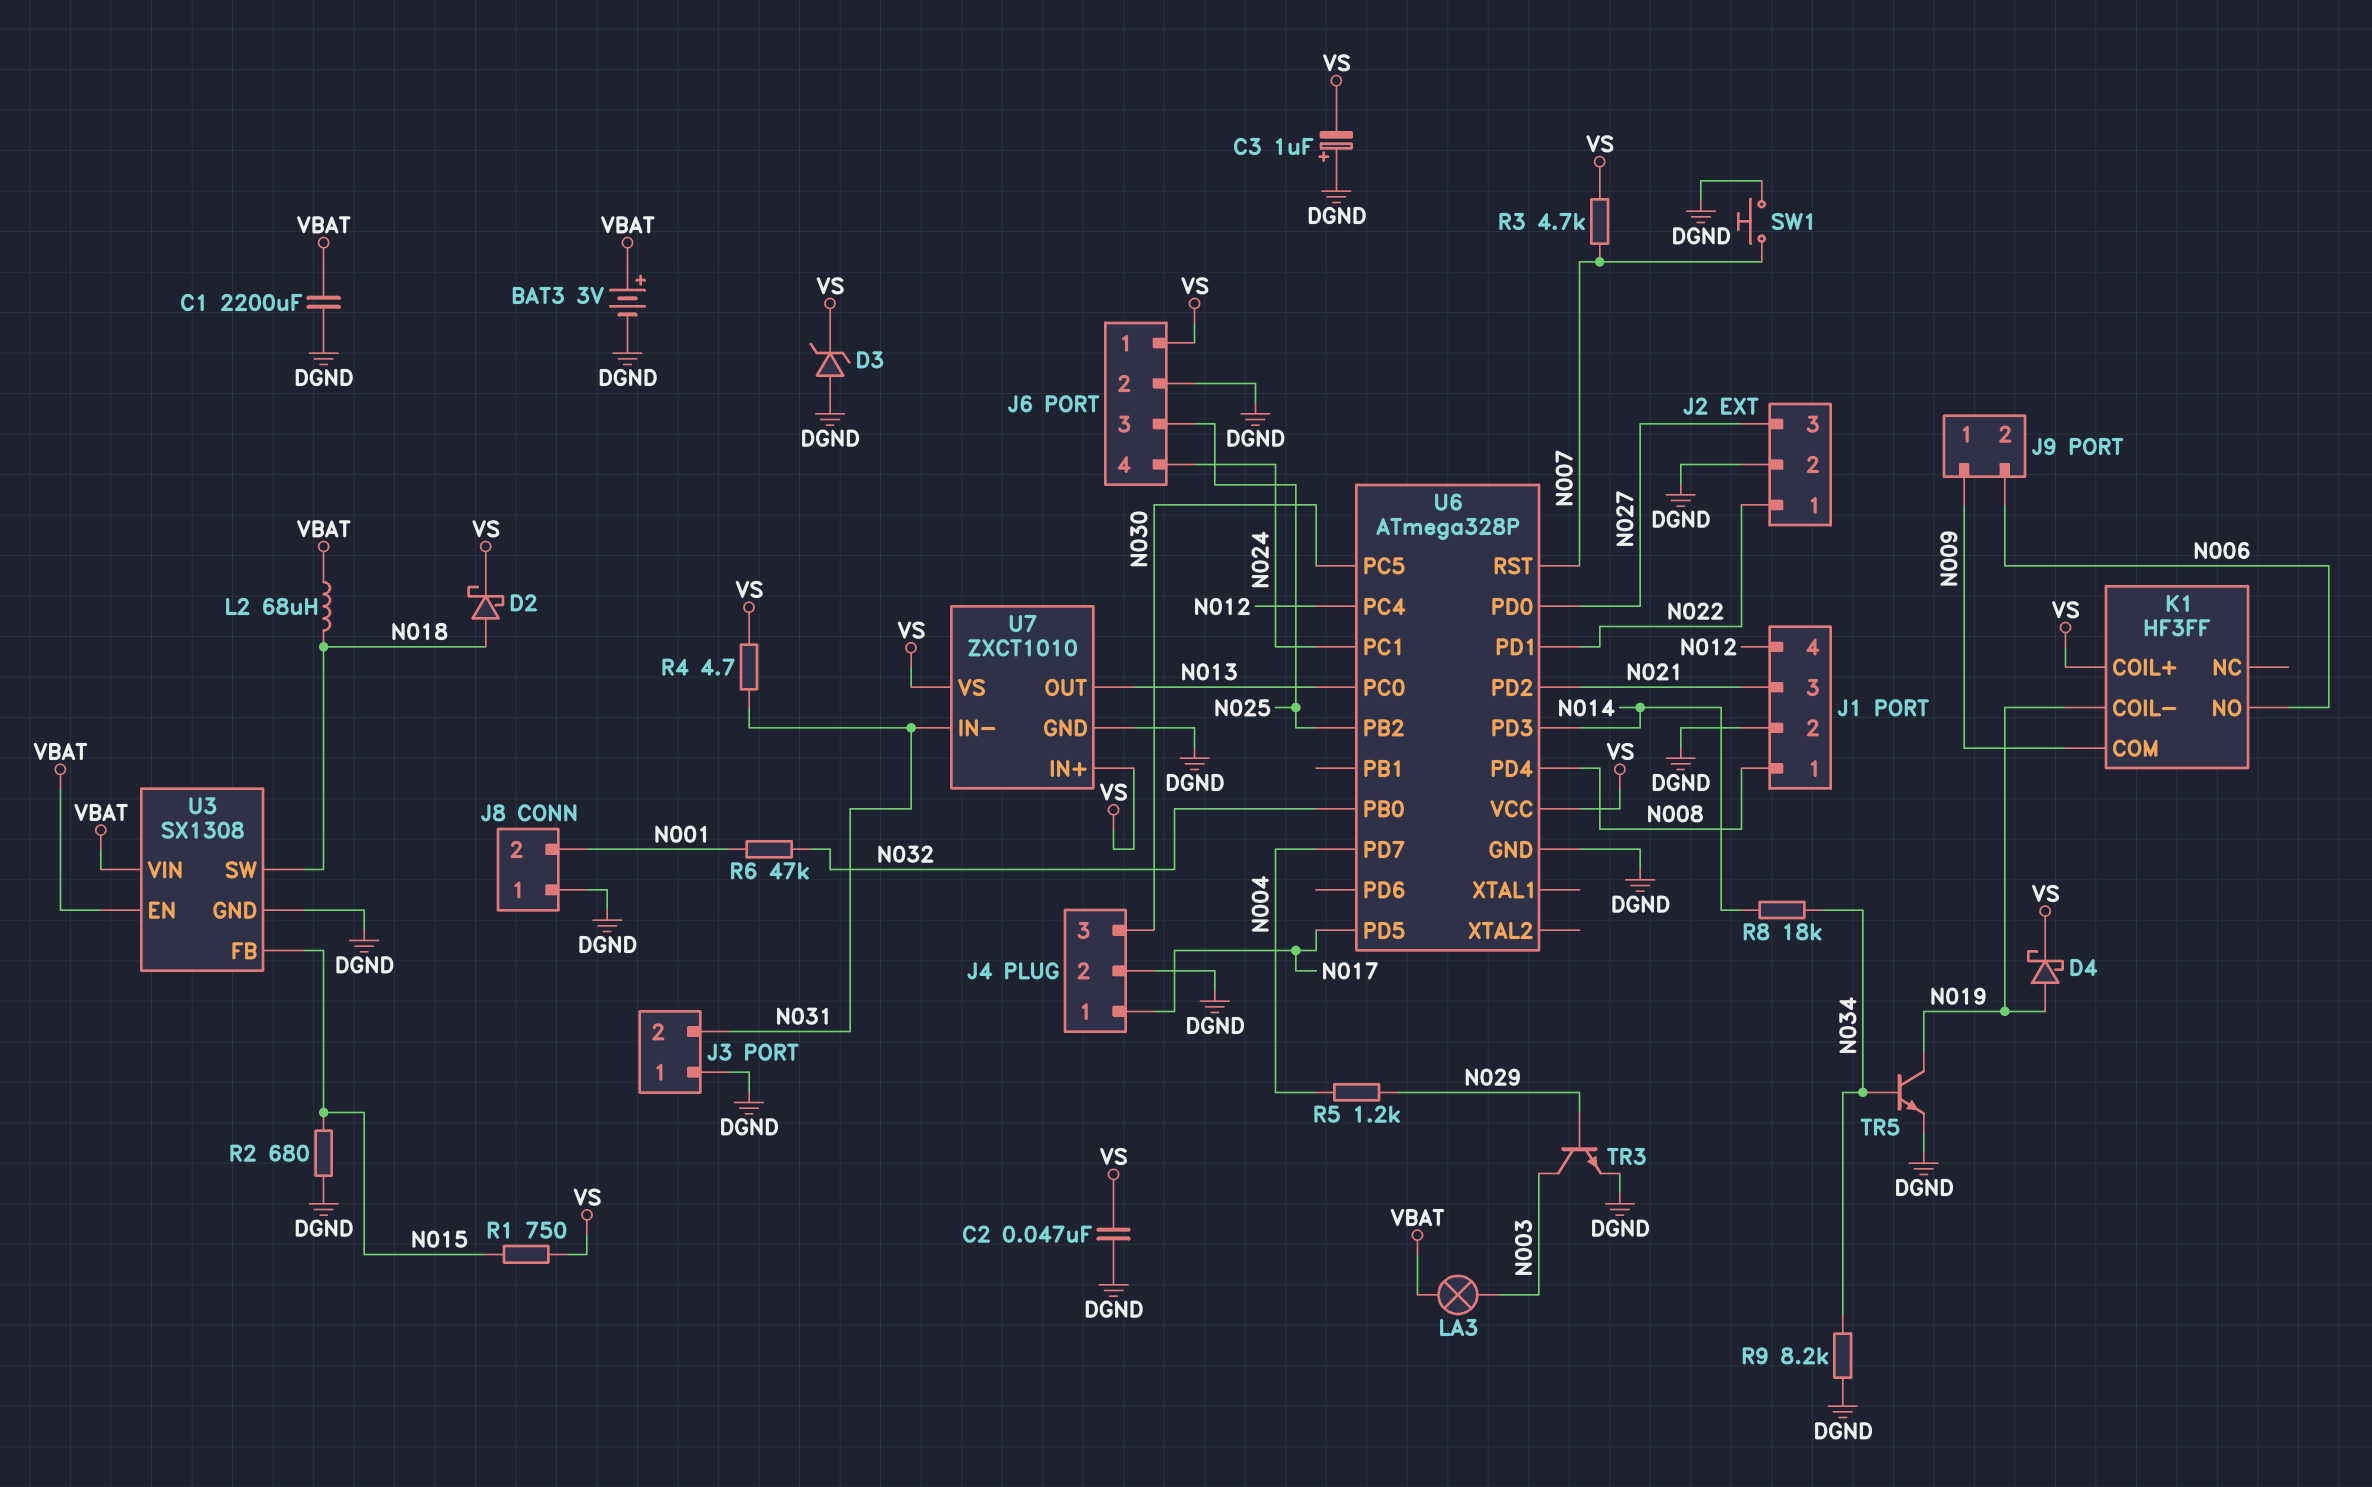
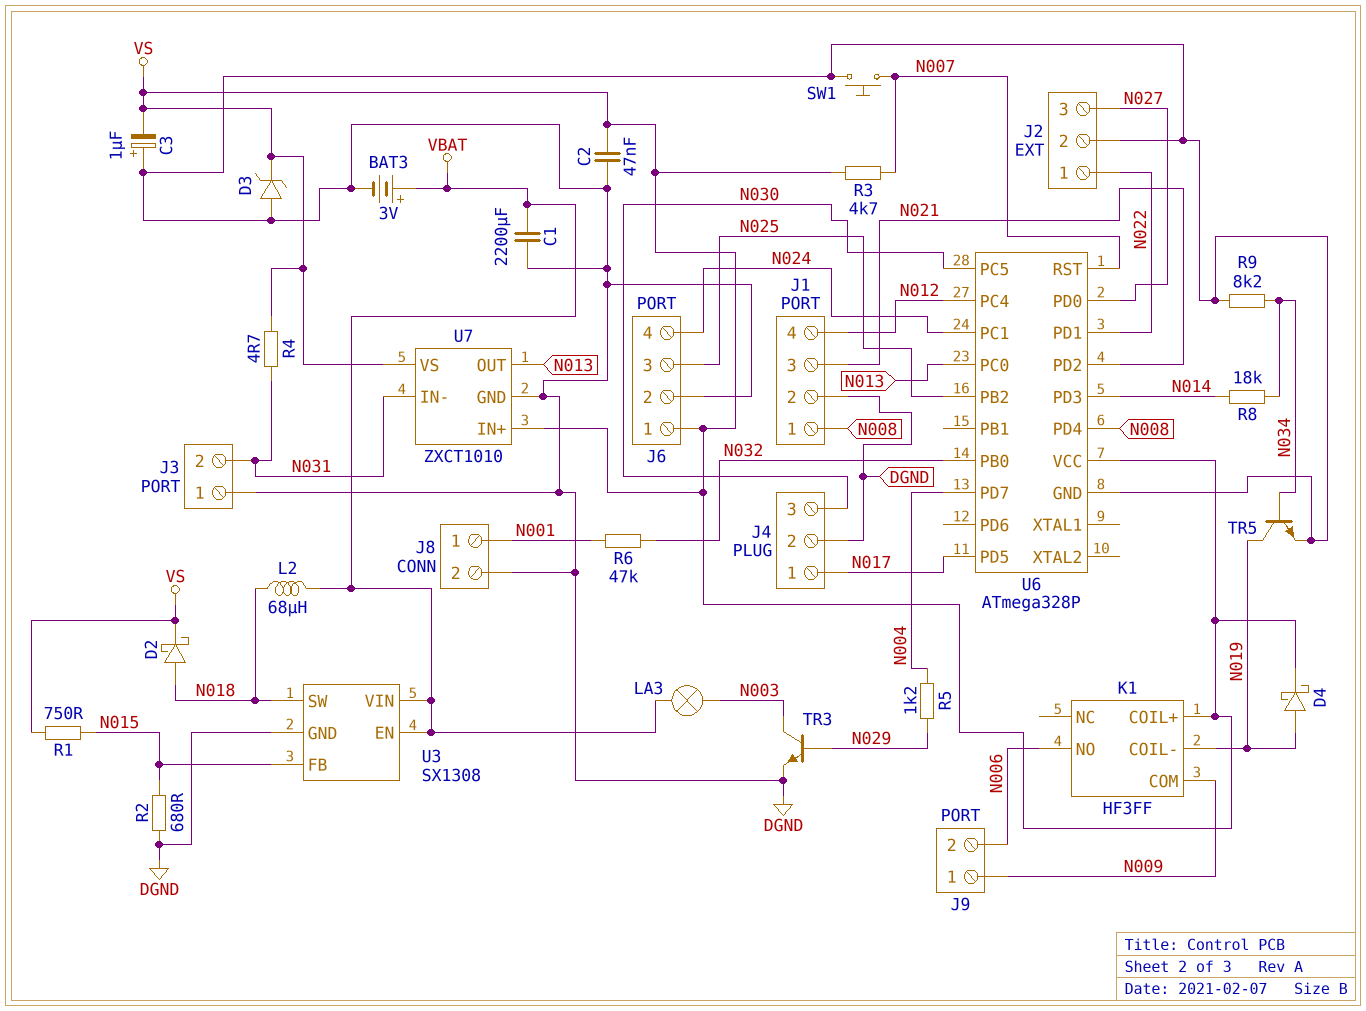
J8 pin 1: DGND -> N001
J8 pin 2: N001 -> DGND

